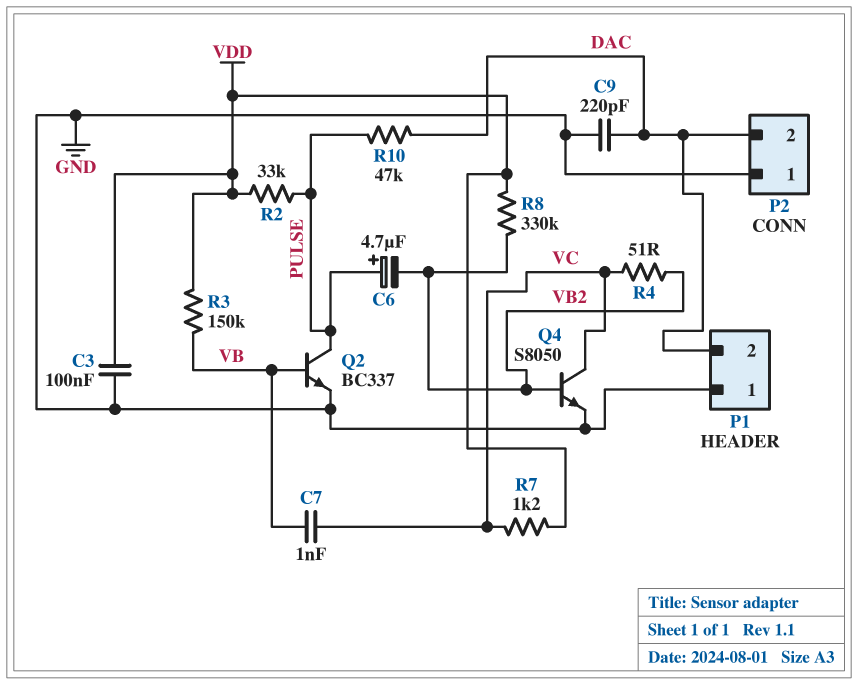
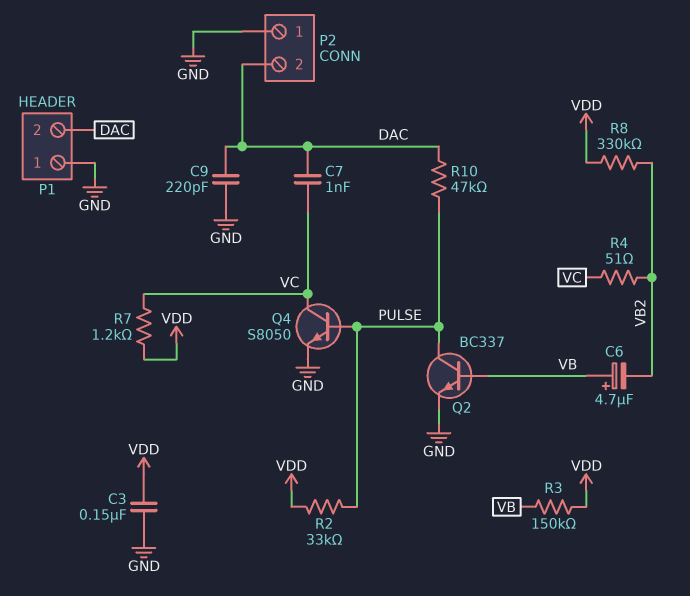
C3: 100nF (GND, VDD) -> 150nF (GND, VDD)
C6: 4.7uF (plus PULSE, minus VB2) -> 4.7uF (plus VB, minus VB2)
C7: 1nF (VB, VC) -> 1nF (DAC, VC)
Q4: NPN S8050 (B VB2, C VC, E GND) -> NPN S8050 (B PULSE, C VC, E GND)

